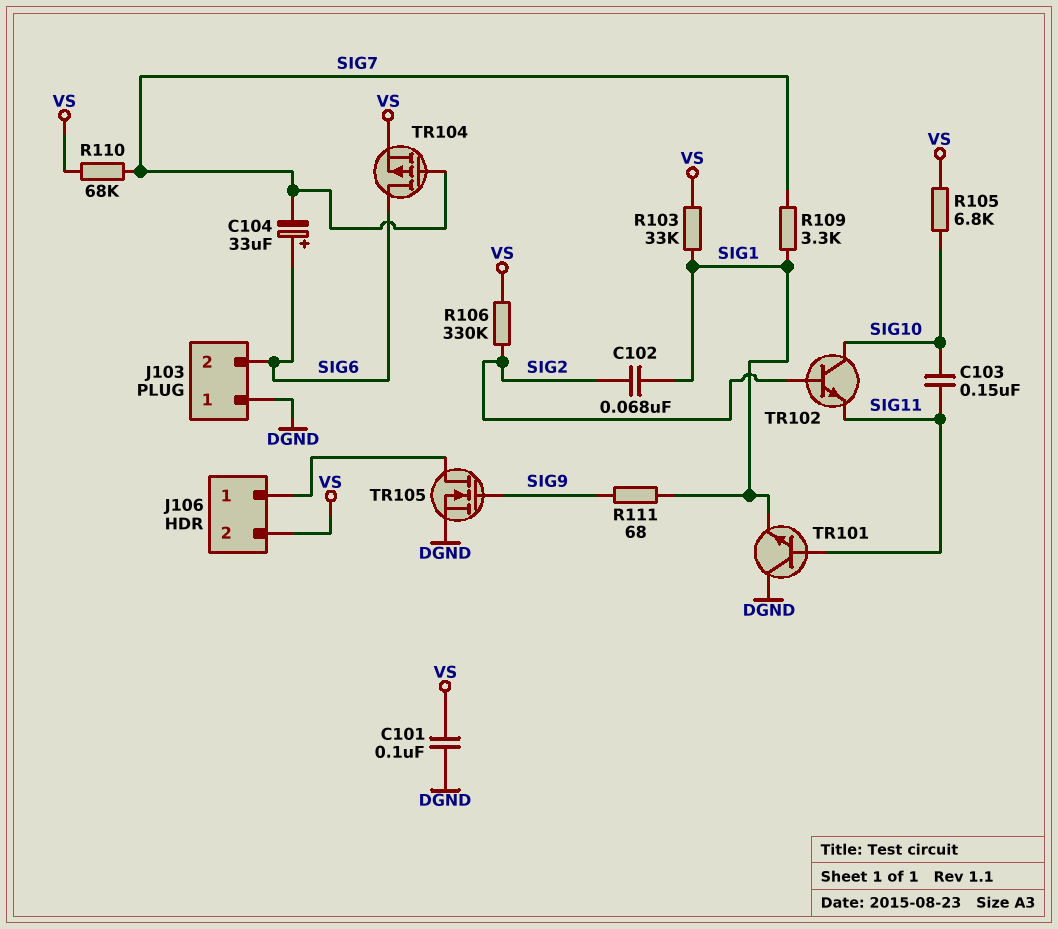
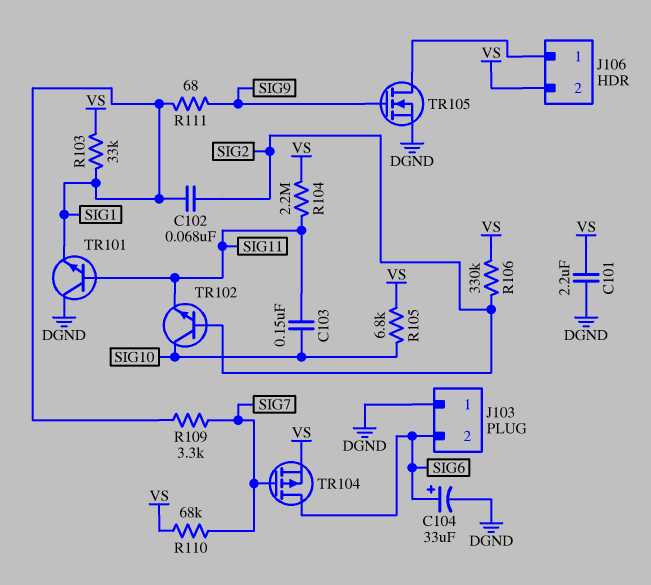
C101: 100nF (DGND, VS) -> 2.2uF (DGND, VS)
C104: 33uF (plus SIG6, minus SIG7) -> 33uF (plus SIG6, minus DGND)
R104: none -> 2.2M (SIG11, VS)

